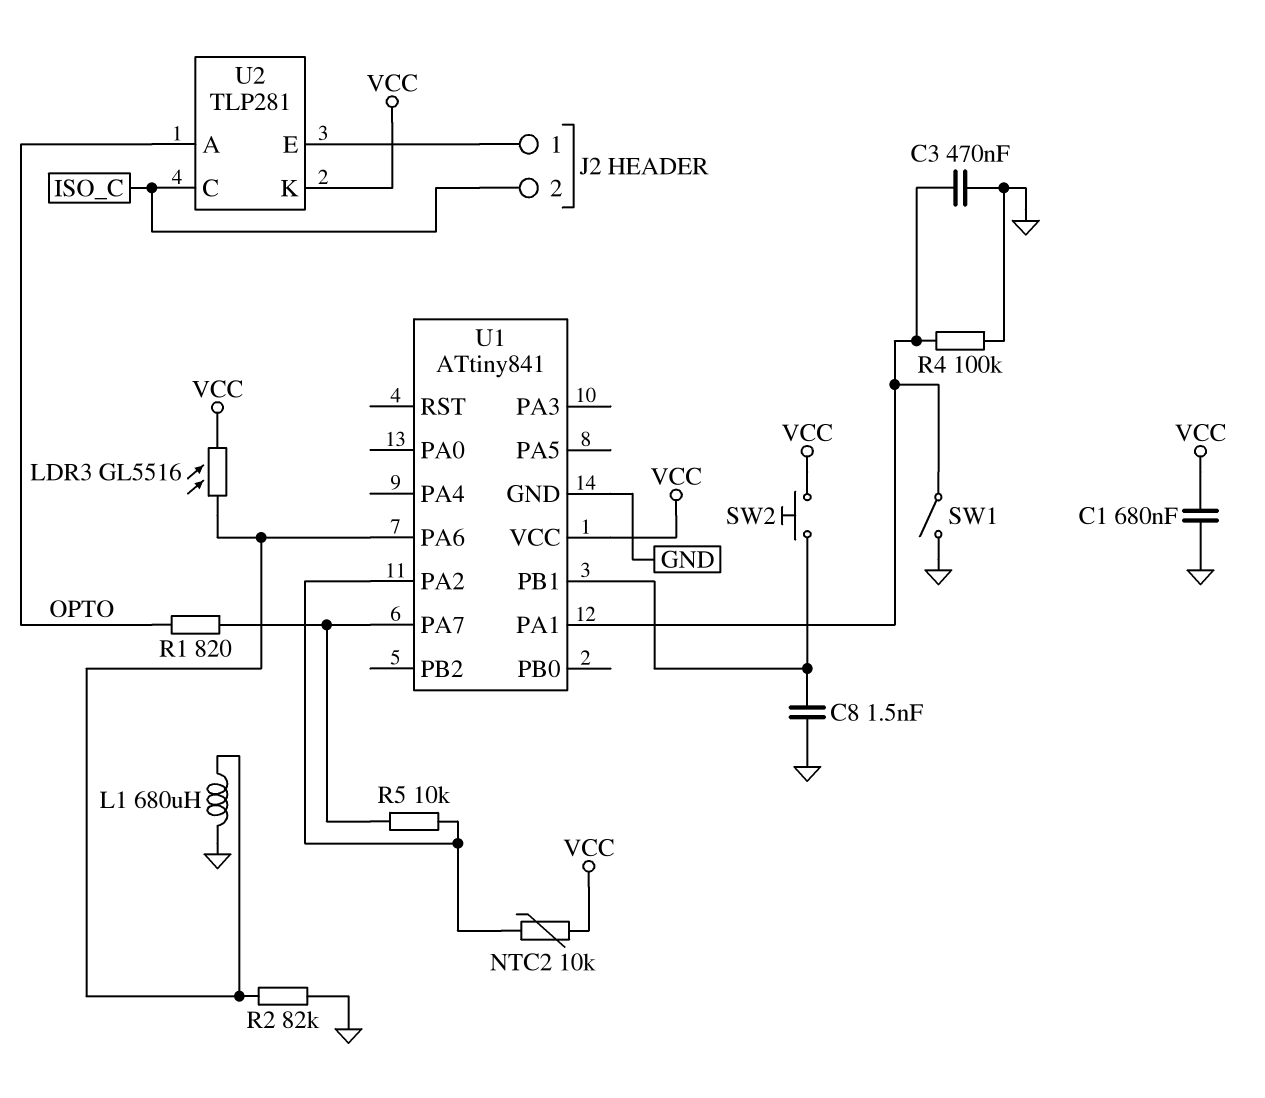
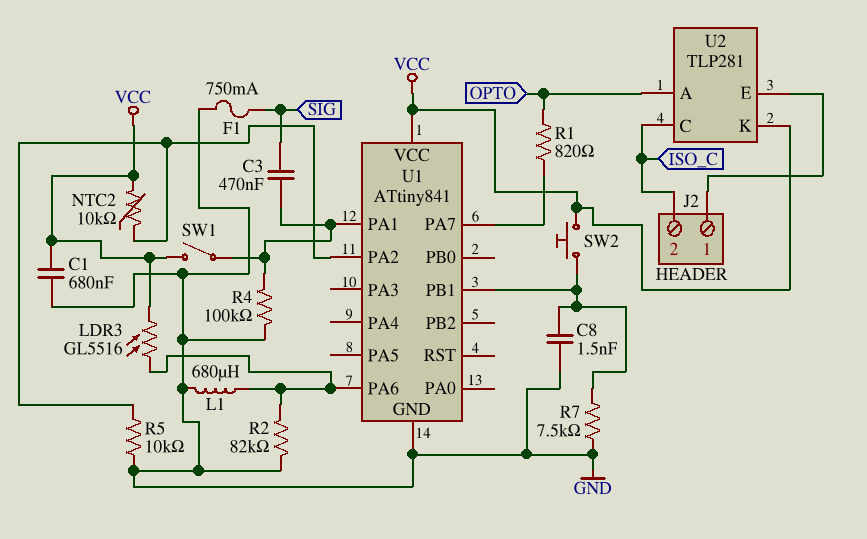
C3: 470nF (GND, U1/PA1) -> 470nF (SIG, U1/PA1)
F1: none -> 750mA (GND, SIG)
R5: 10k (U1/PA2, U1/PA7) -> 10k (GND, U1/PA2)
R7: none -> 7.5k (GND, U1/PB1)
SW1: switch (GND, U1/PA1) -> switch (U1/PA1, VCC)

